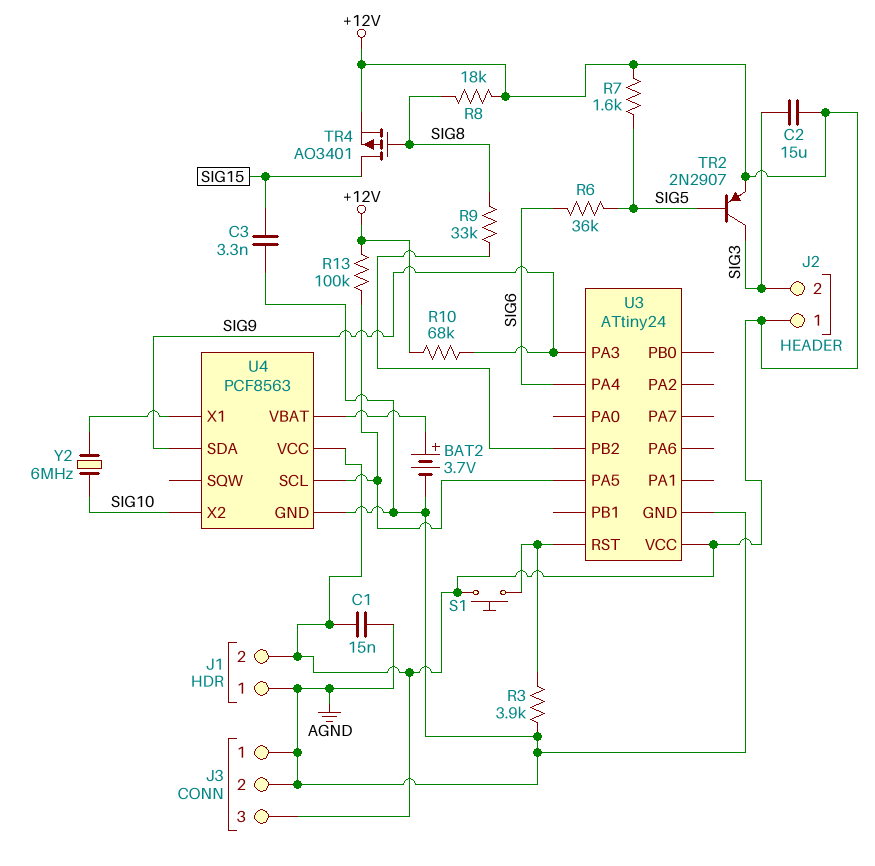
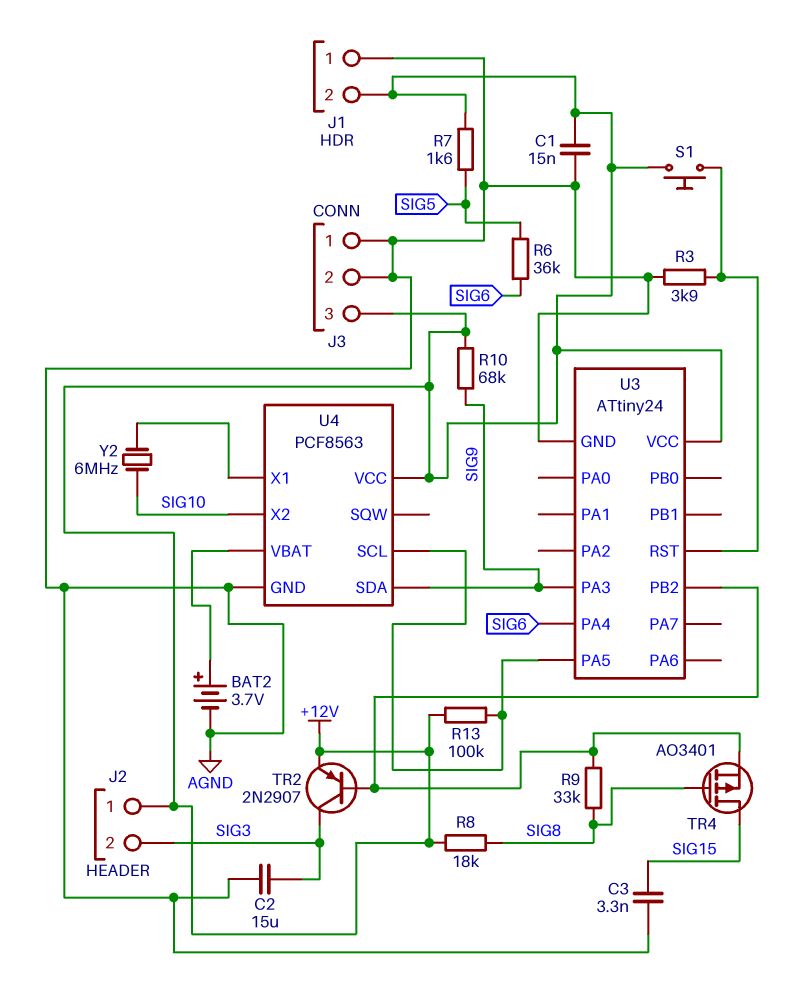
C2: 15uF (+12V, SIG3) -> 15uF (AGND, SIG3)
TR2: PNP 2N2907 (B SIG5, C SIG3, E +12V) -> PNP 2N2907 (B U3/PB2, C SIG3, E +12V)
TR4: PMOS AO3401 (G SIG8, D SIG15, S +12V) -> PMOS AO3401 (G SIG8, D SIG15, S U3/PB2)

